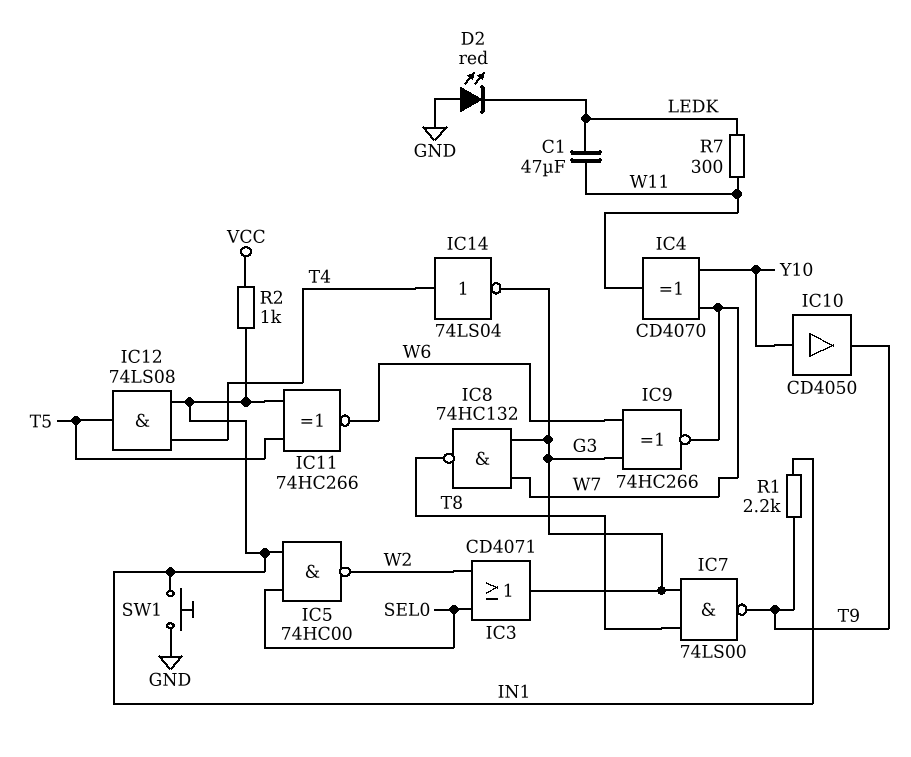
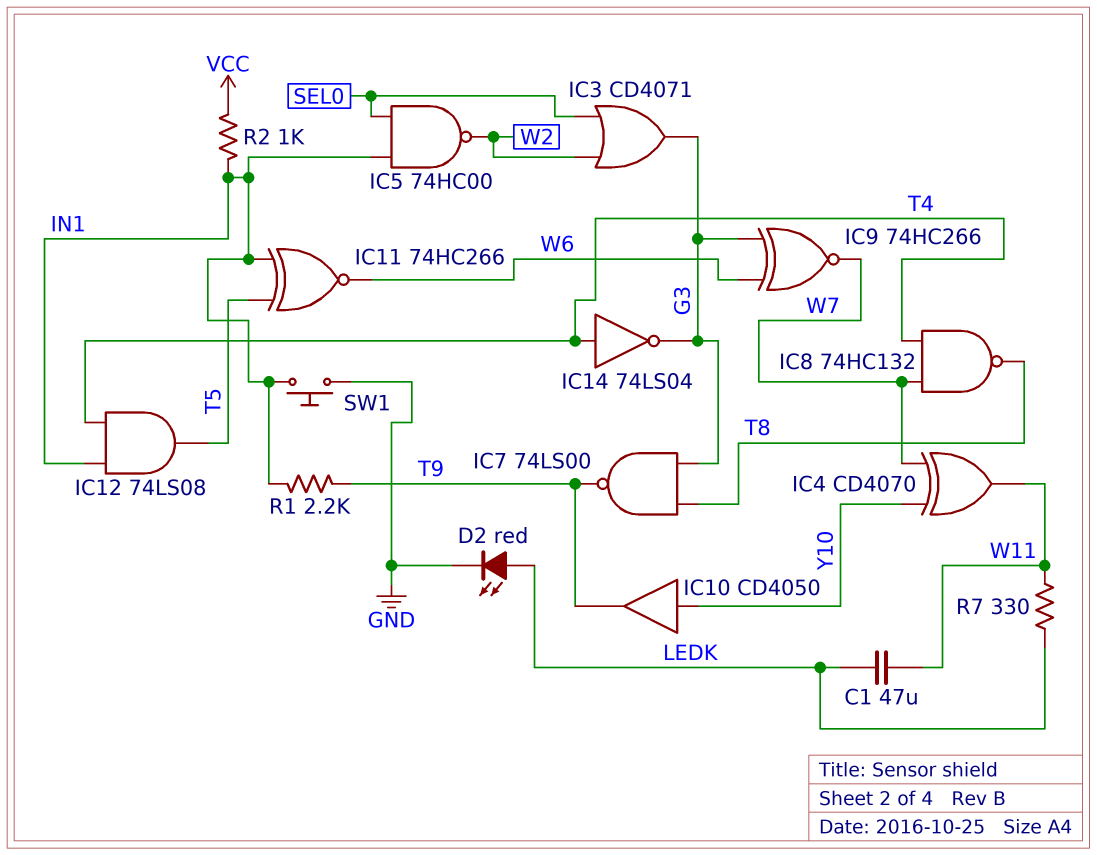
D2: LED red (A GND, K LEDK) -> LED red (A LEDK, K GND)
IC8: NAND 74HC132 (in G3, in W7, out T8) -> NAND 74HC132 (in T4, in W7, out T8)
R7: 300 (LEDK, W11) -> 330 (LEDK, W11)

